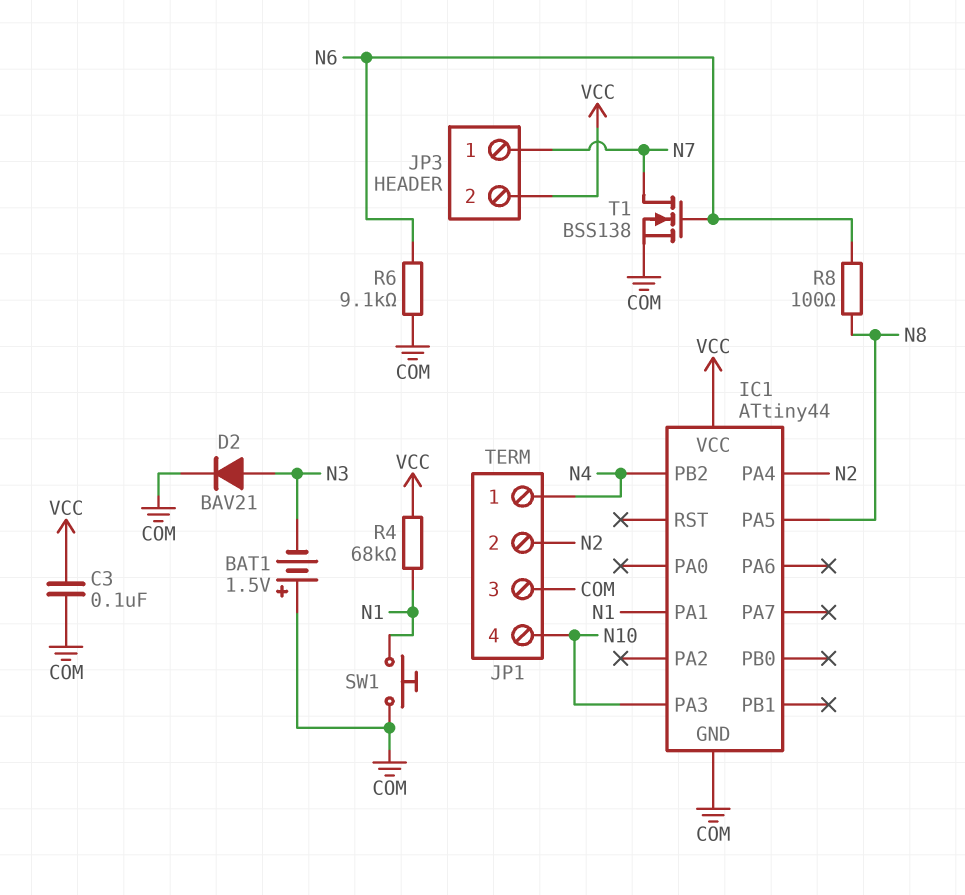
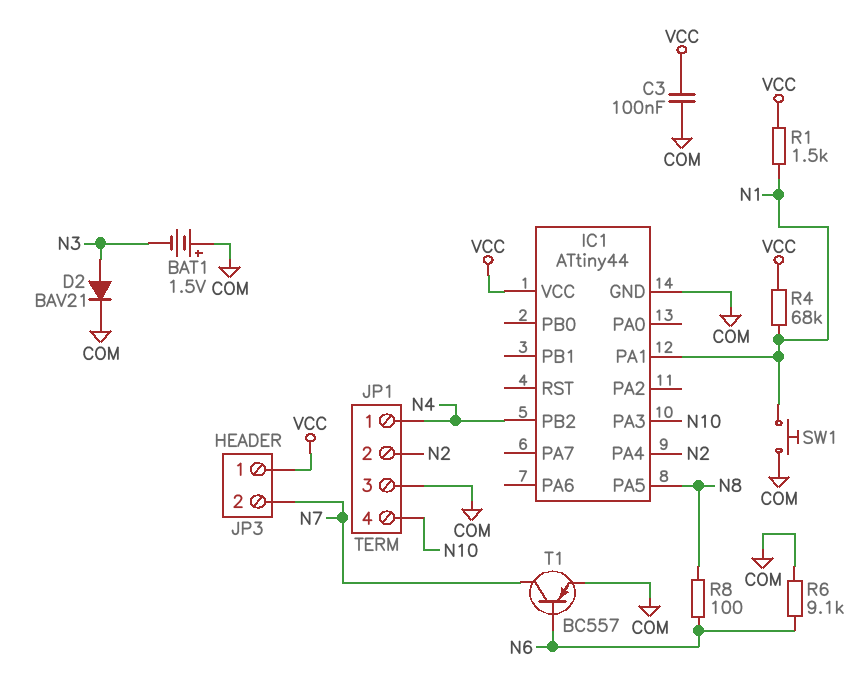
JP3 pin 1: N7 -> VCC
JP3 pin 2: VCC -> N7
R1: none -> 1.5k (N1, VCC)
T1: NMOS BSS138 (G N6, D N7, S COM) -> PNP BC557 (B N6, C N7, E COM)

